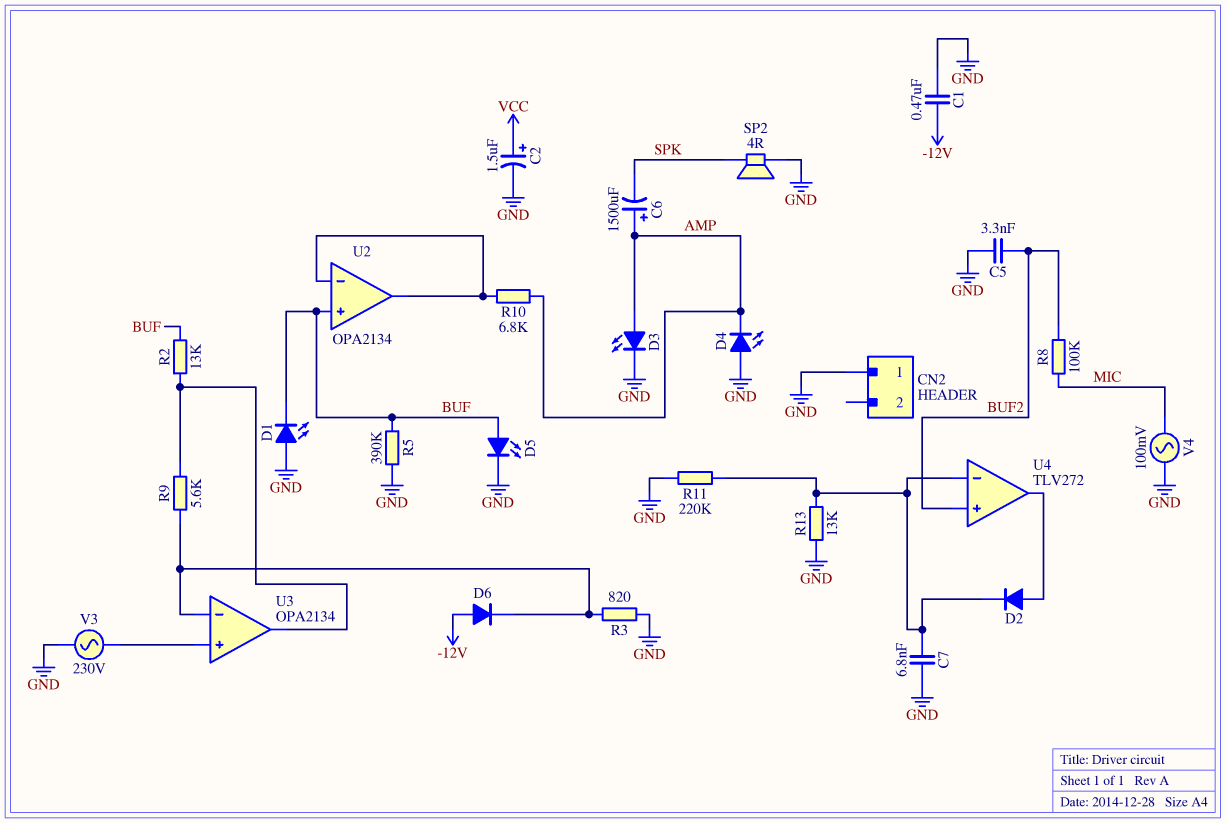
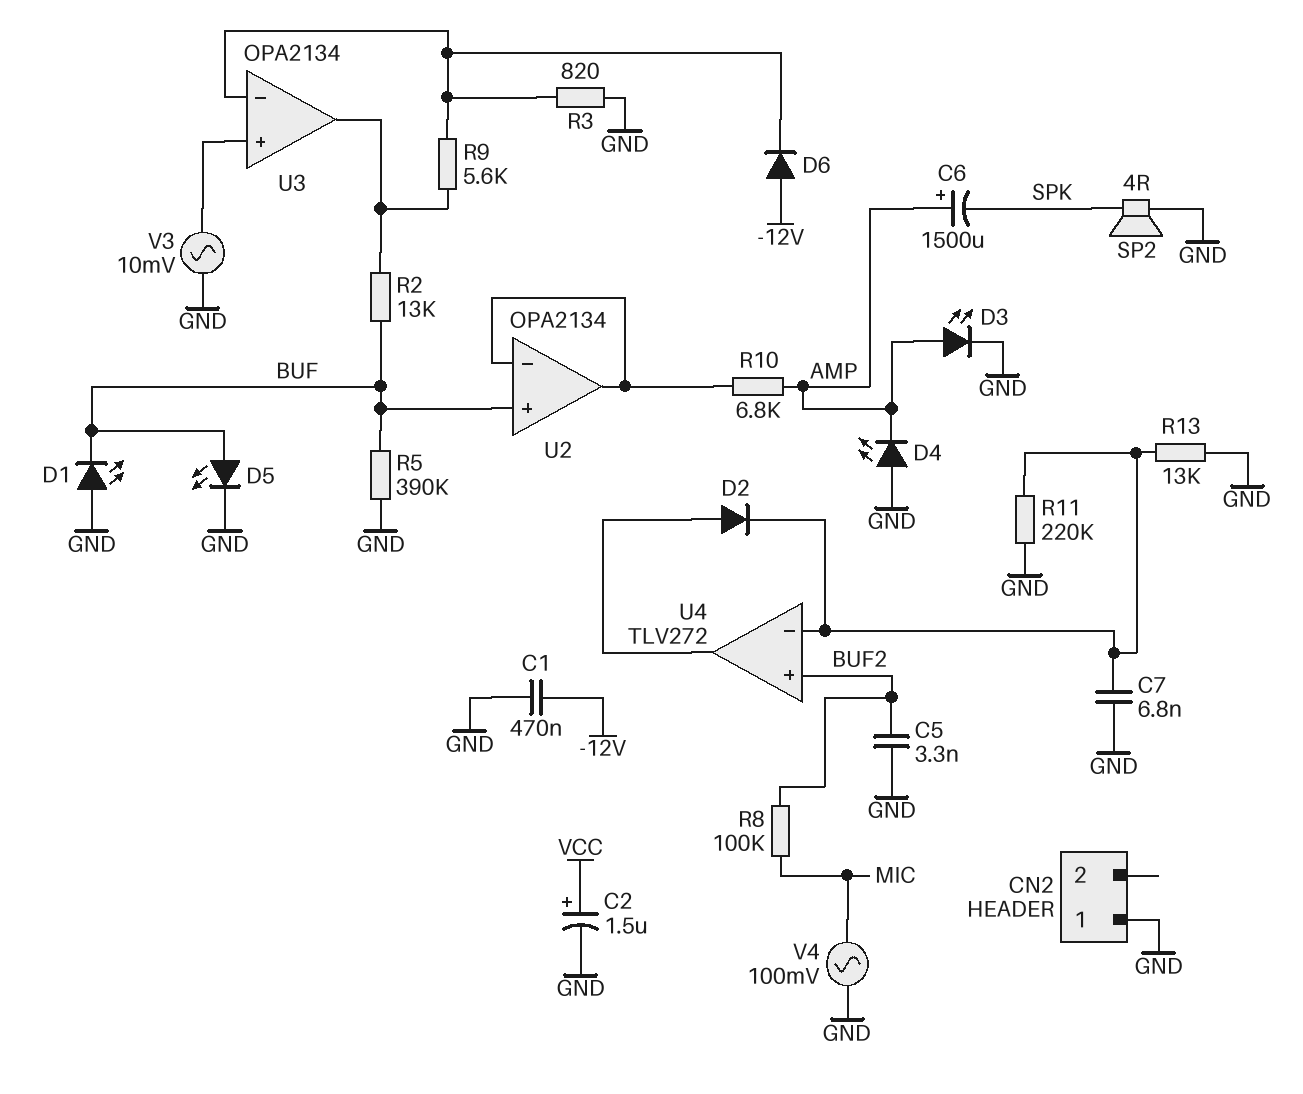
V3: AC 230V (GND, U3/in+) -> AC 10mV (GND, U3/in+)

